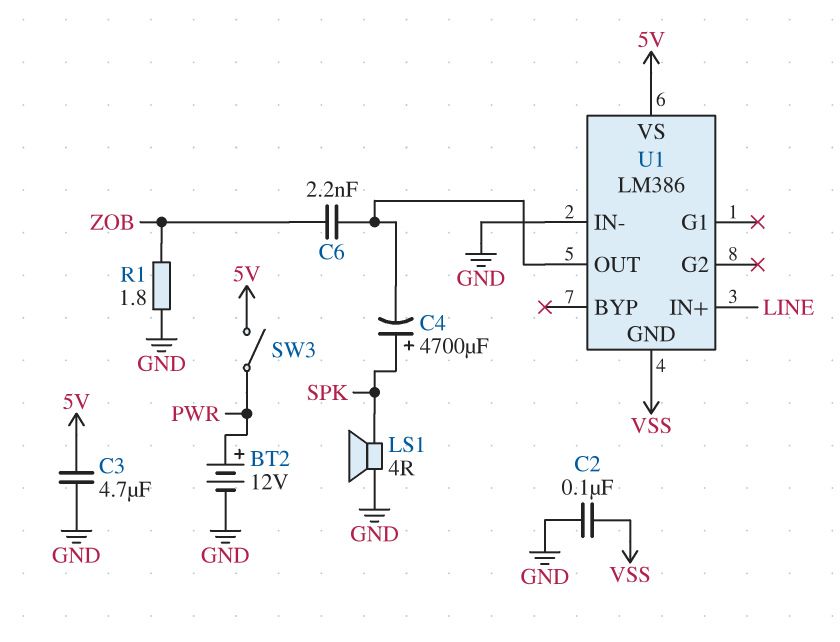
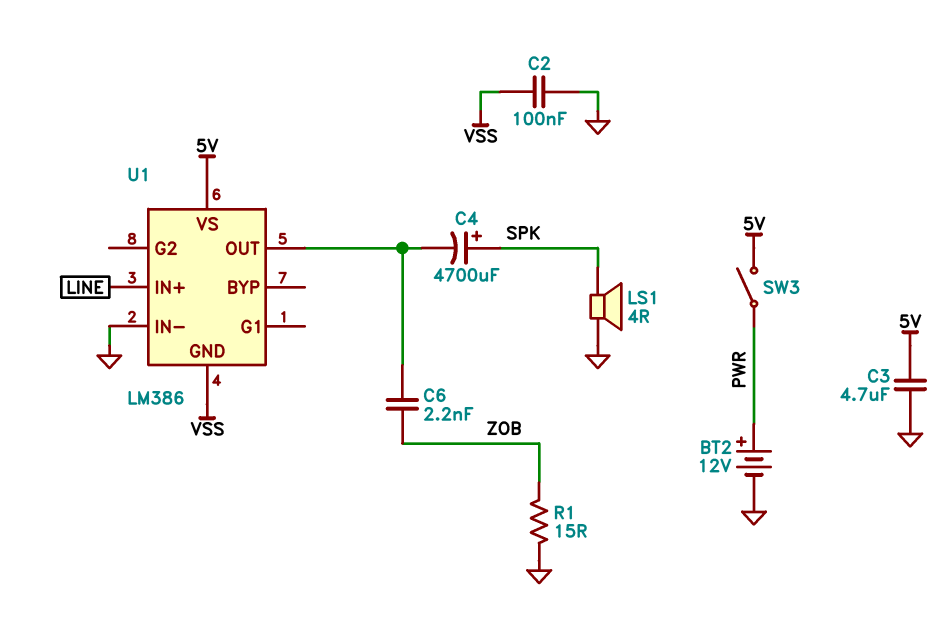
R1: 1.8 (GND, ZOB) -> 15 (GND, ZOB)

